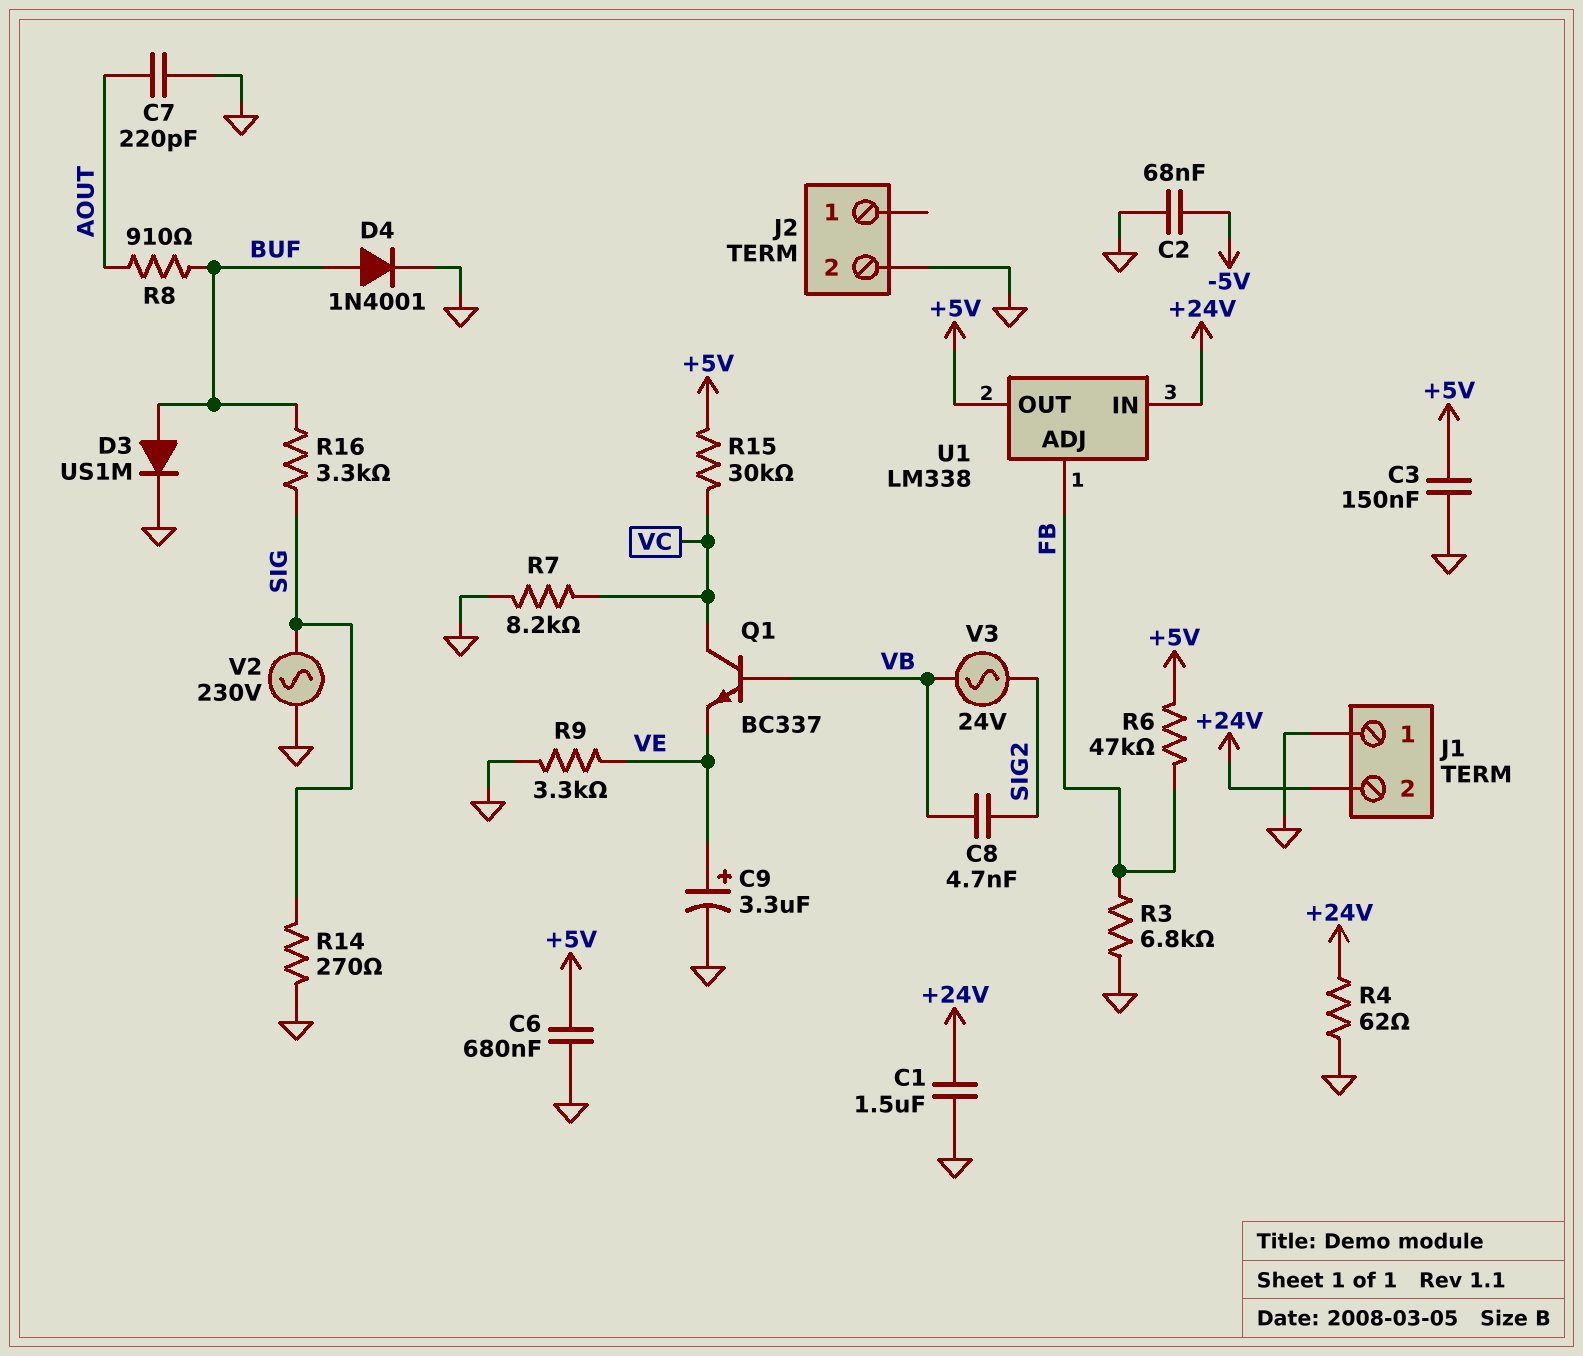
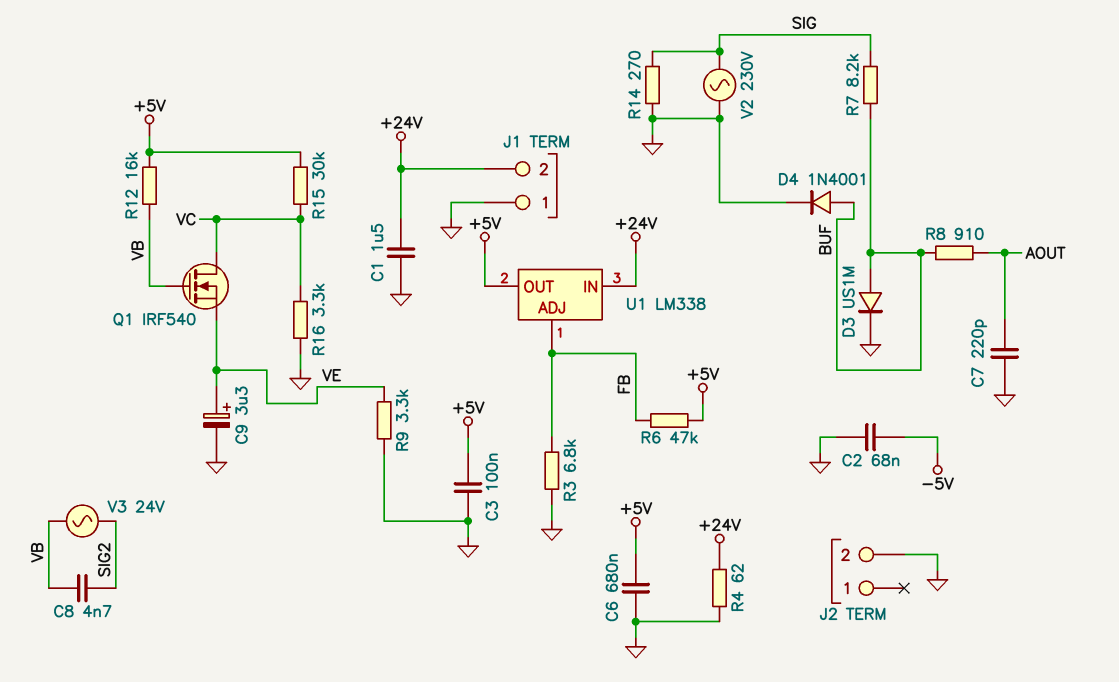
C3: 150nF (+5V, GND) -> 100nF (+5V, GND)
Q1: NPN BC337 (B VB, C VC, E VE) -> NMOS IRF540 (G VB, D VC, S VE)
R7: 8.2k (GND, VC) -> 8.2k (BUF, SIG)
R12: none -> 16k (+5V, VB)
R16: 3.3k (BUF, SIG) -> 3.3k (GND, VC)

